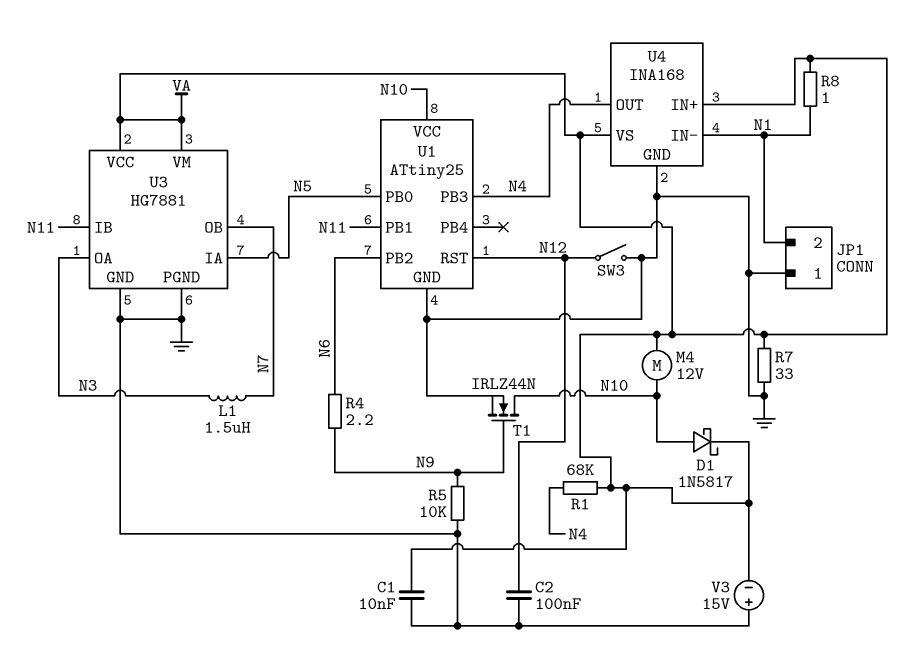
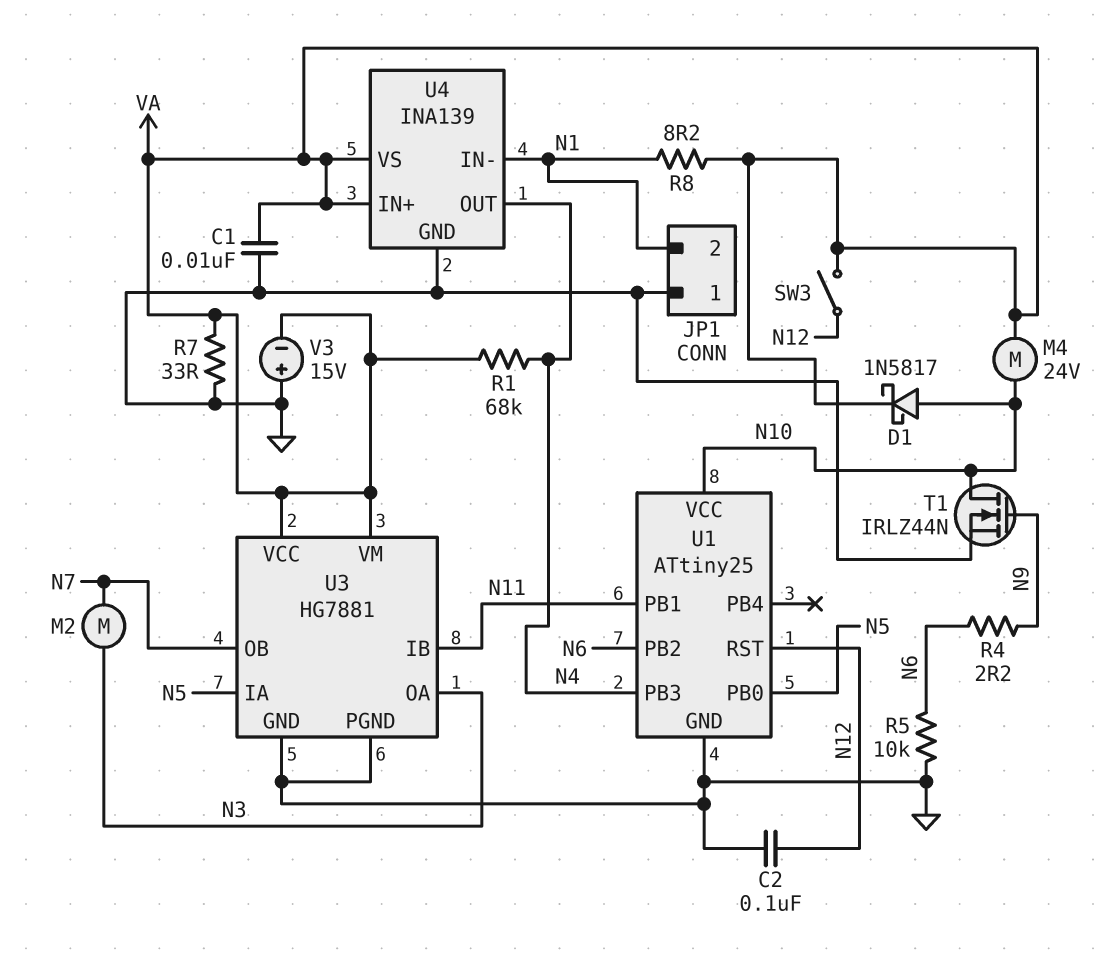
L1: 1.5uH (N3, N7) -> none
M2: none -> motor (N3, N7)
M4: motor 12V (N10, VA) -> motor 24V (N10, VA)
R5: 10k (GND, N9) -> 10k (GND, N6)
R8: 1 (N1, VA) -> 8.2 (N1, VA)
SW3: switch (GND, N12) -> switch (N12, VA)
U4: INA168 -> INA139

